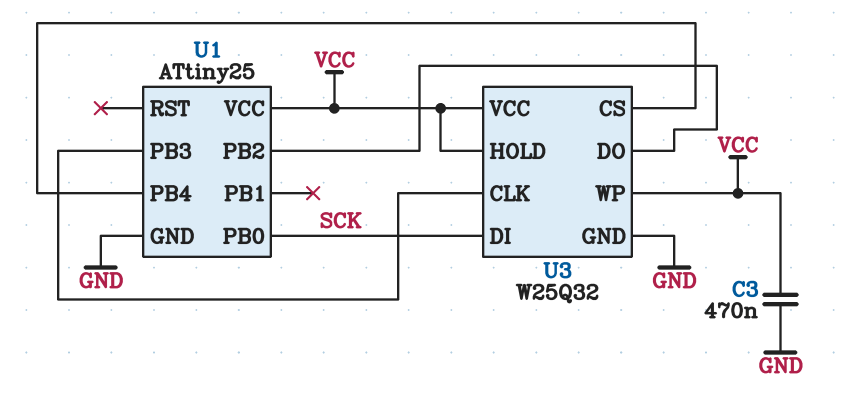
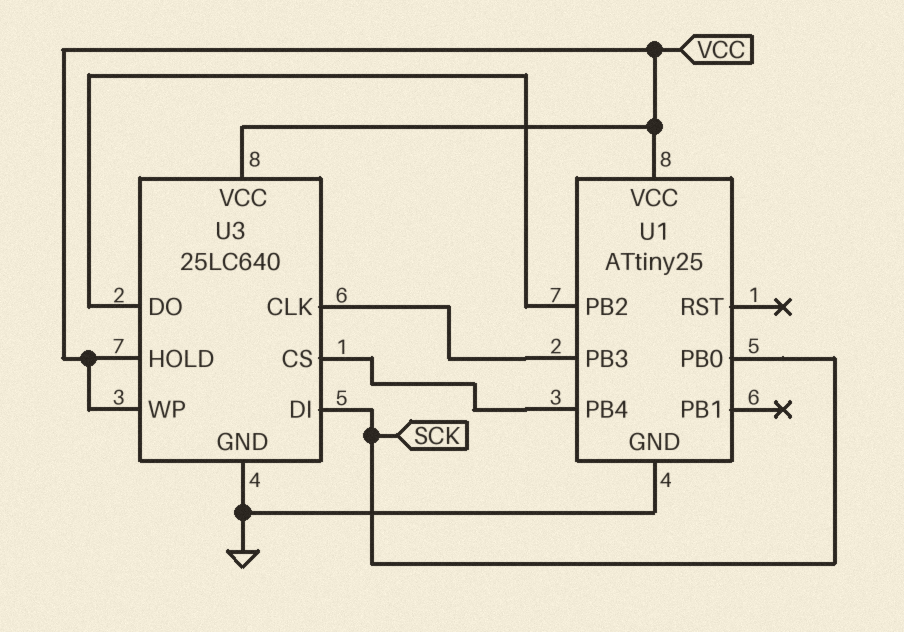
C3: 470nF (GND, VCC) -> none
U3: W25Q32 -> 25LC640

